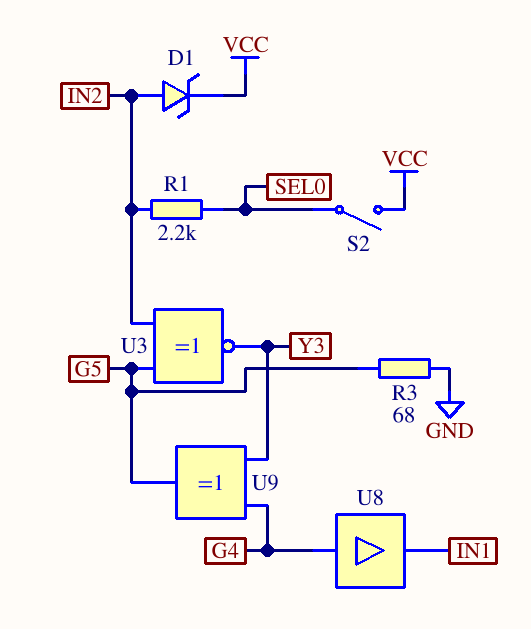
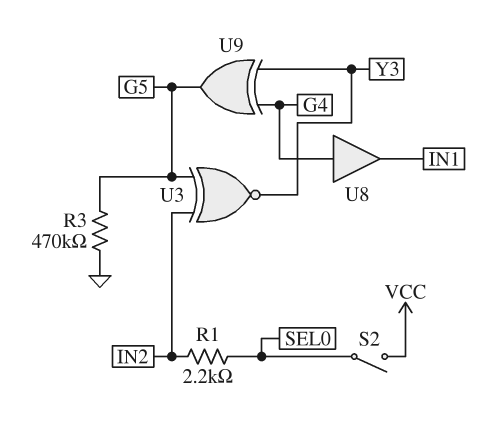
D1: zener (A IN2, K VCC) -> none
R3: 68 (G5, GND) -> 470k (G5, GND)

